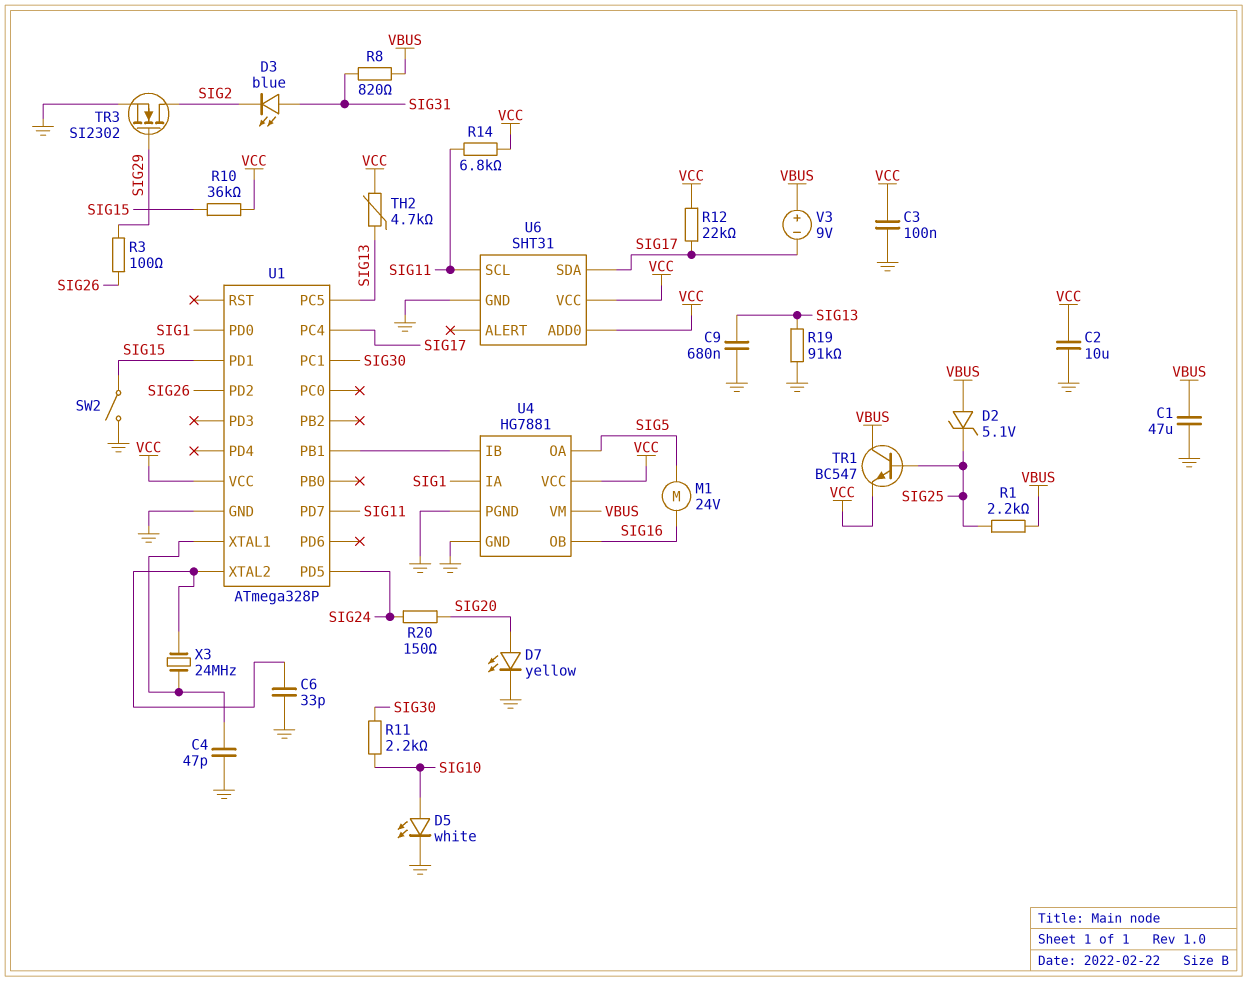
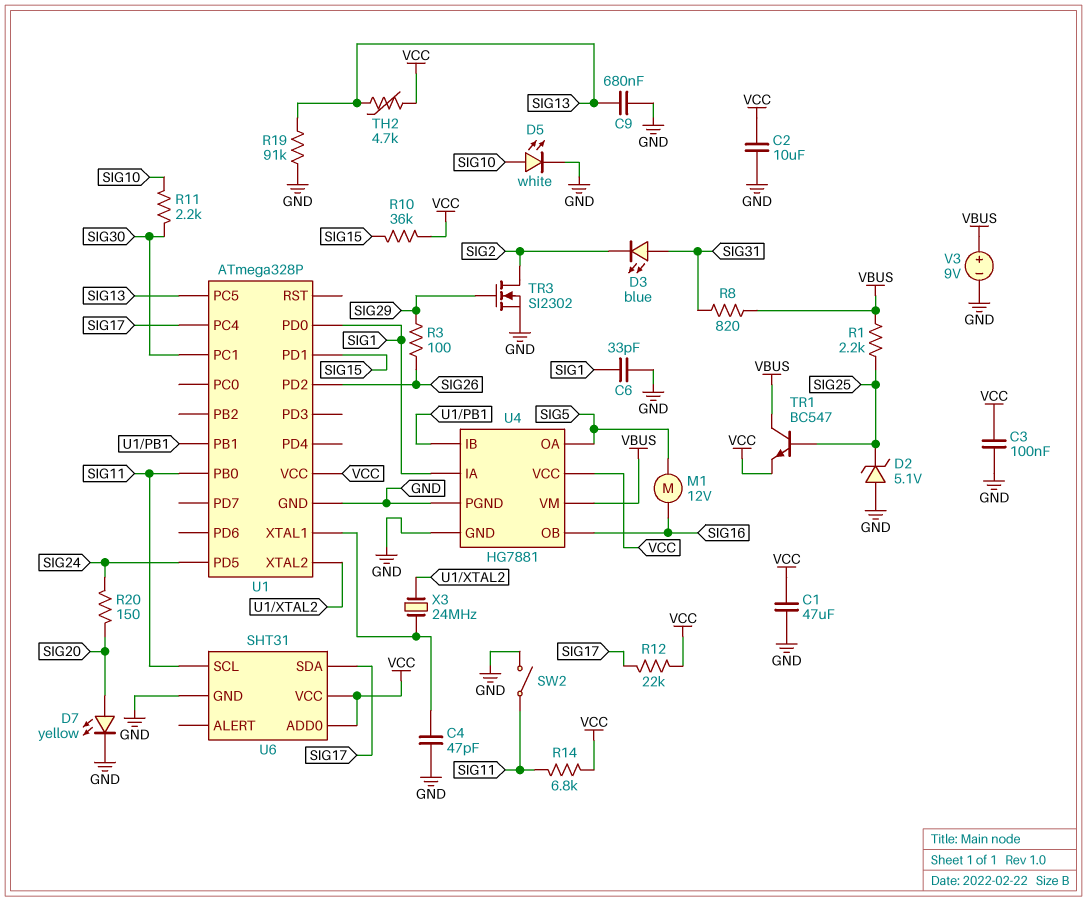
C1: 47uF (GND, VBUS) -> 47uF (GND, VCC)
C6: 33pF (GND, U1/XTAL2) -> 33pF (GND, SIG1)
D2: zener 5.1V (A VBUS, K SIG25) -> zener 5.1V (A GND, K SIG25)
M1: motor 24V (SIG5, SIG16) -> motor 12V (SIG5, SIG16)
SW2: switch (GND, SIG15) -> switch (GND, SIG11)
U1 pin PB0: none -> SIG11
U1 pin PD7: SIG11 -> none
V3: 9V (plus VBUS, minus SIG17) -> 9V (plus VBUS, minus GND)

